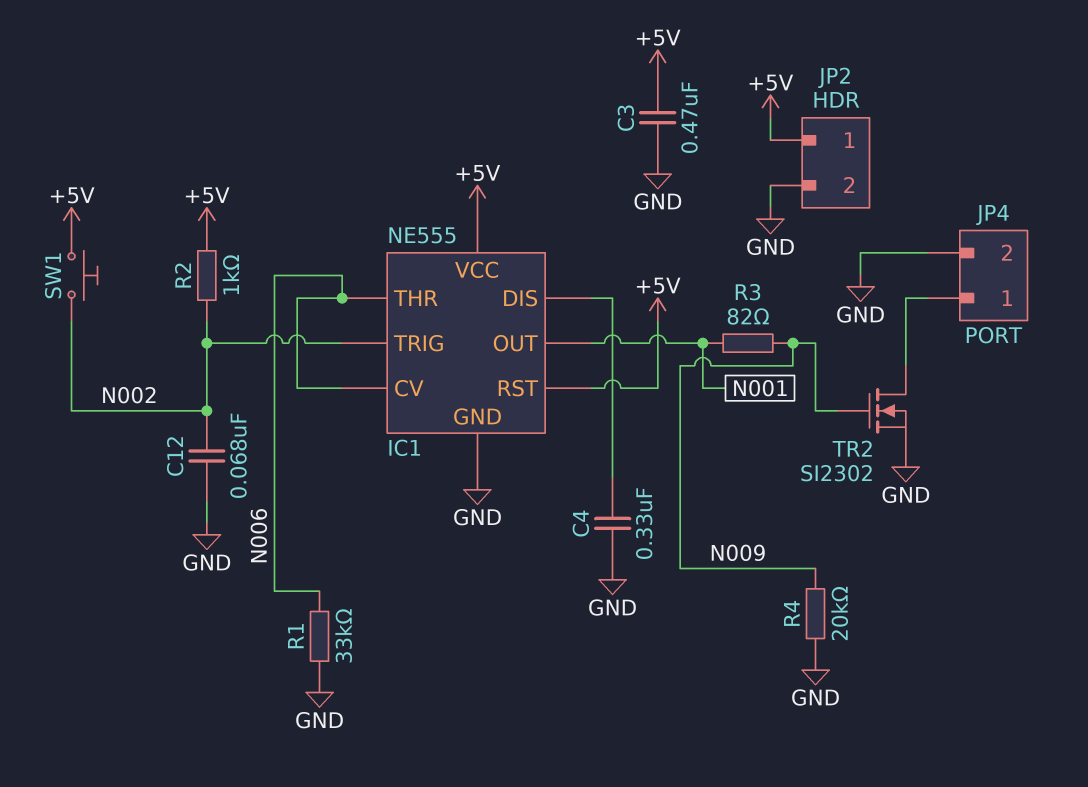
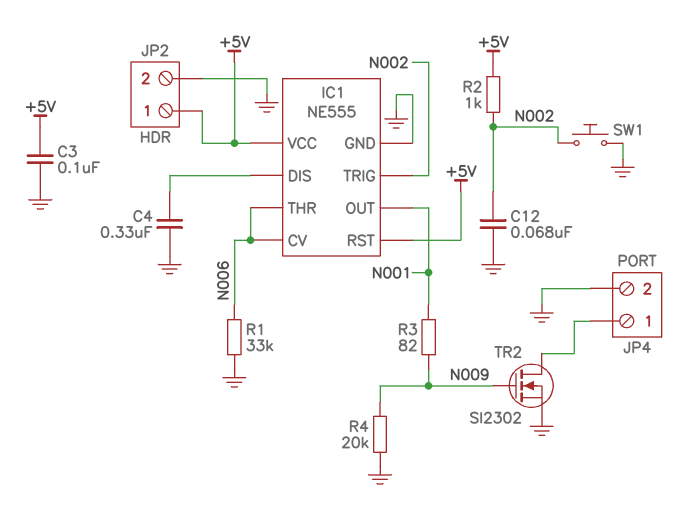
C3: 470nF (+5V, GND) -> 100nF (+5V, GND)
SW1: button (+5V, N002) -> button (GND, N002)

